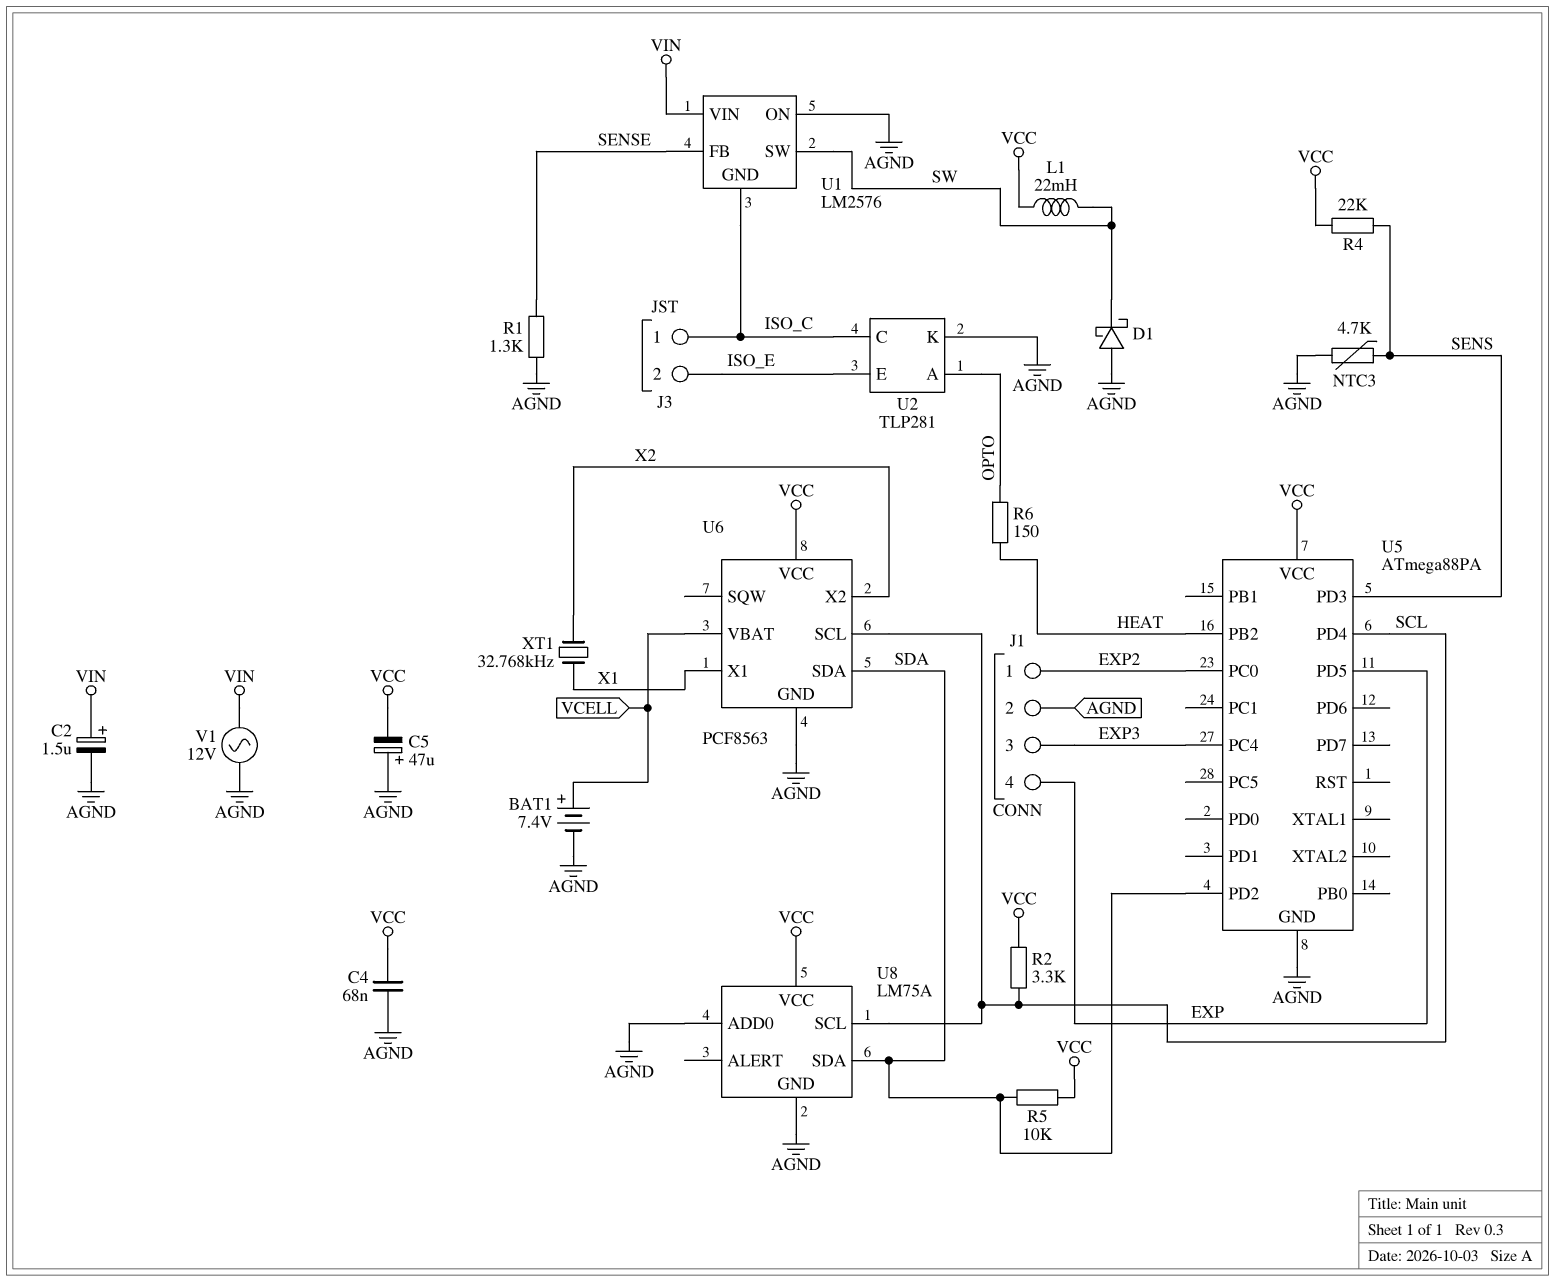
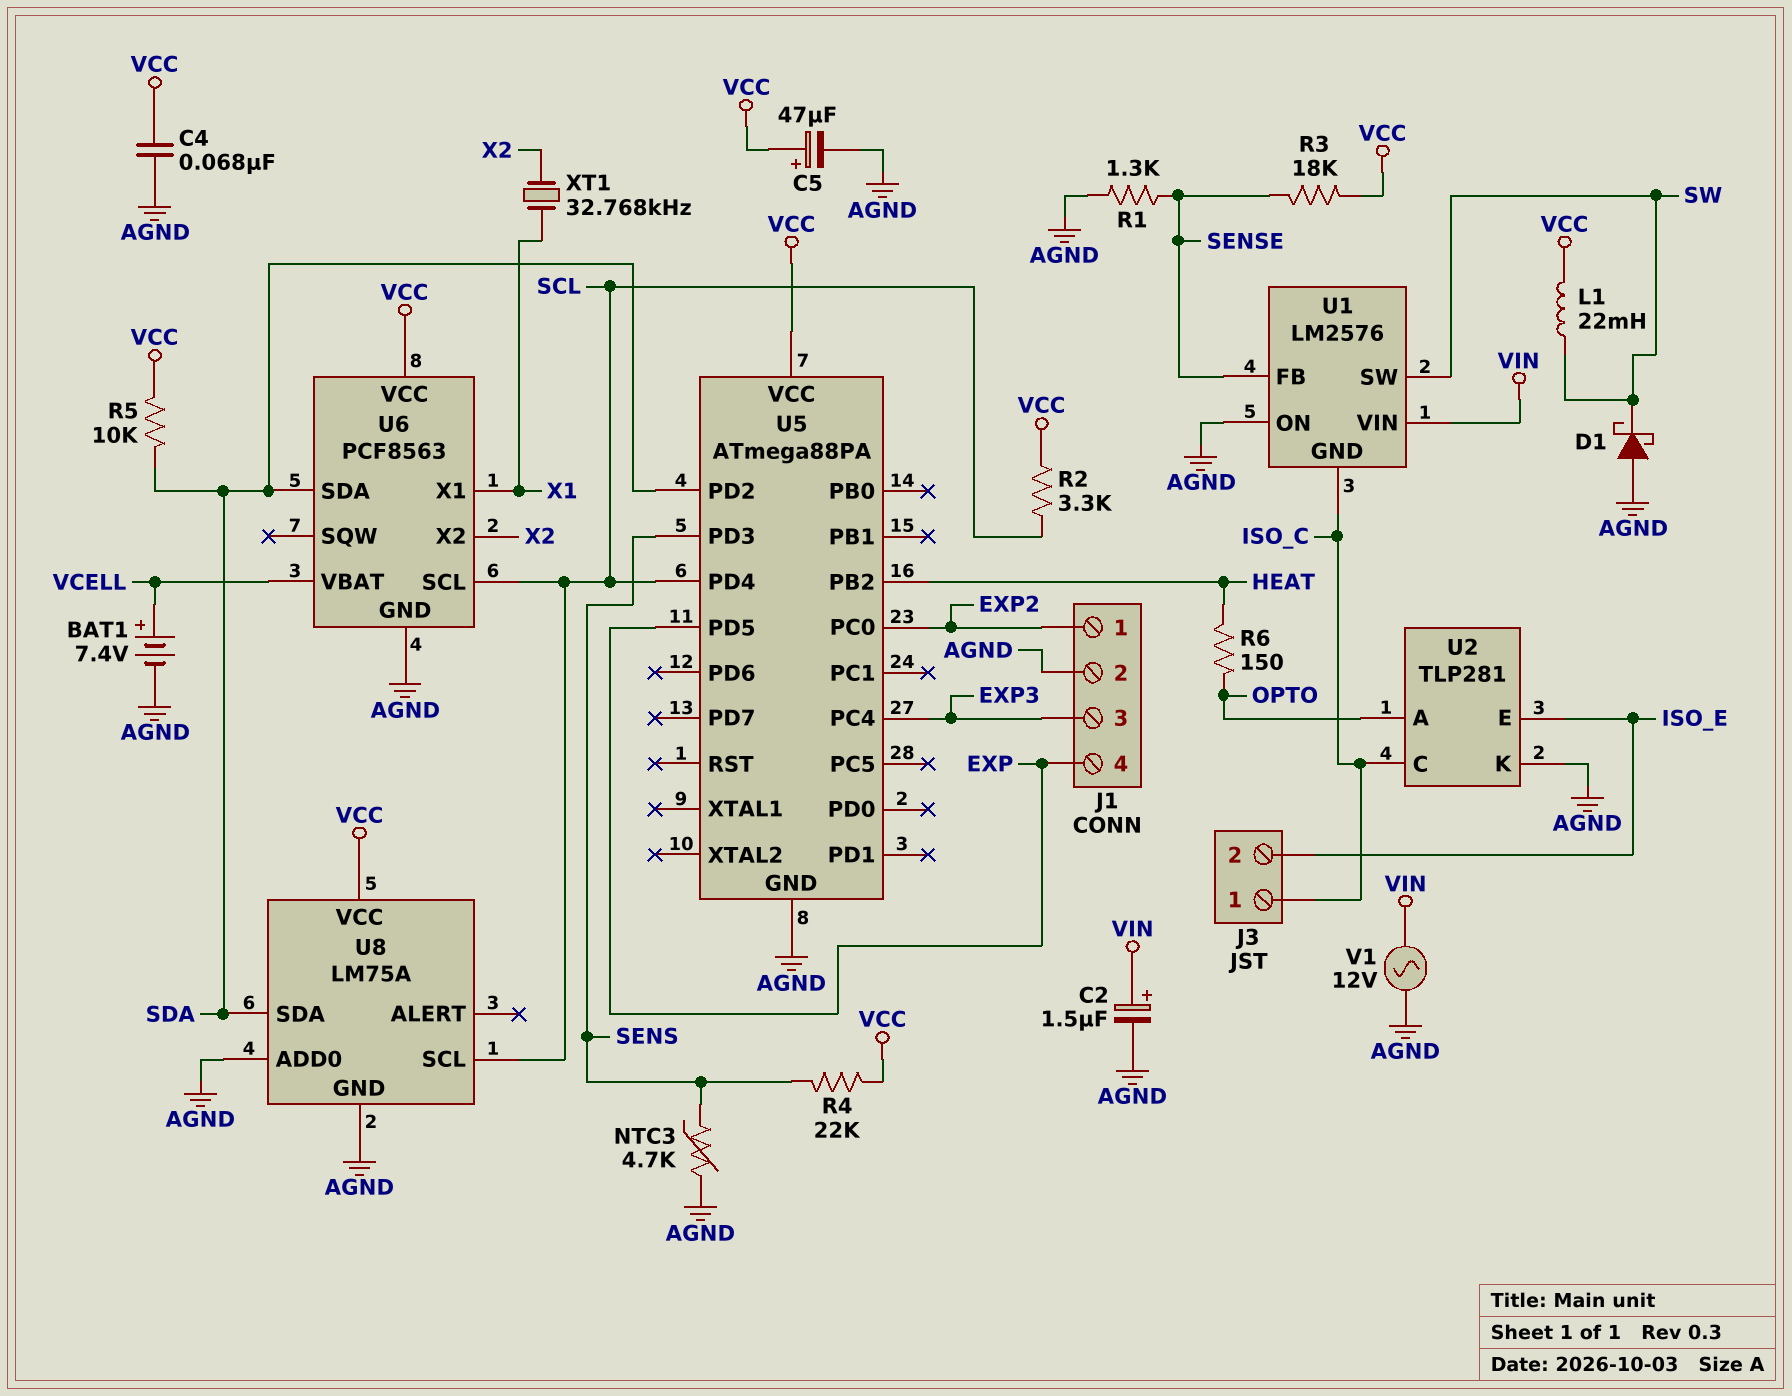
C5: 47uF (plus AGND, minus VCC) -> 47uF (plus VCC, minus AGND)
R3: none -> 18k (SENSE, VCC)

